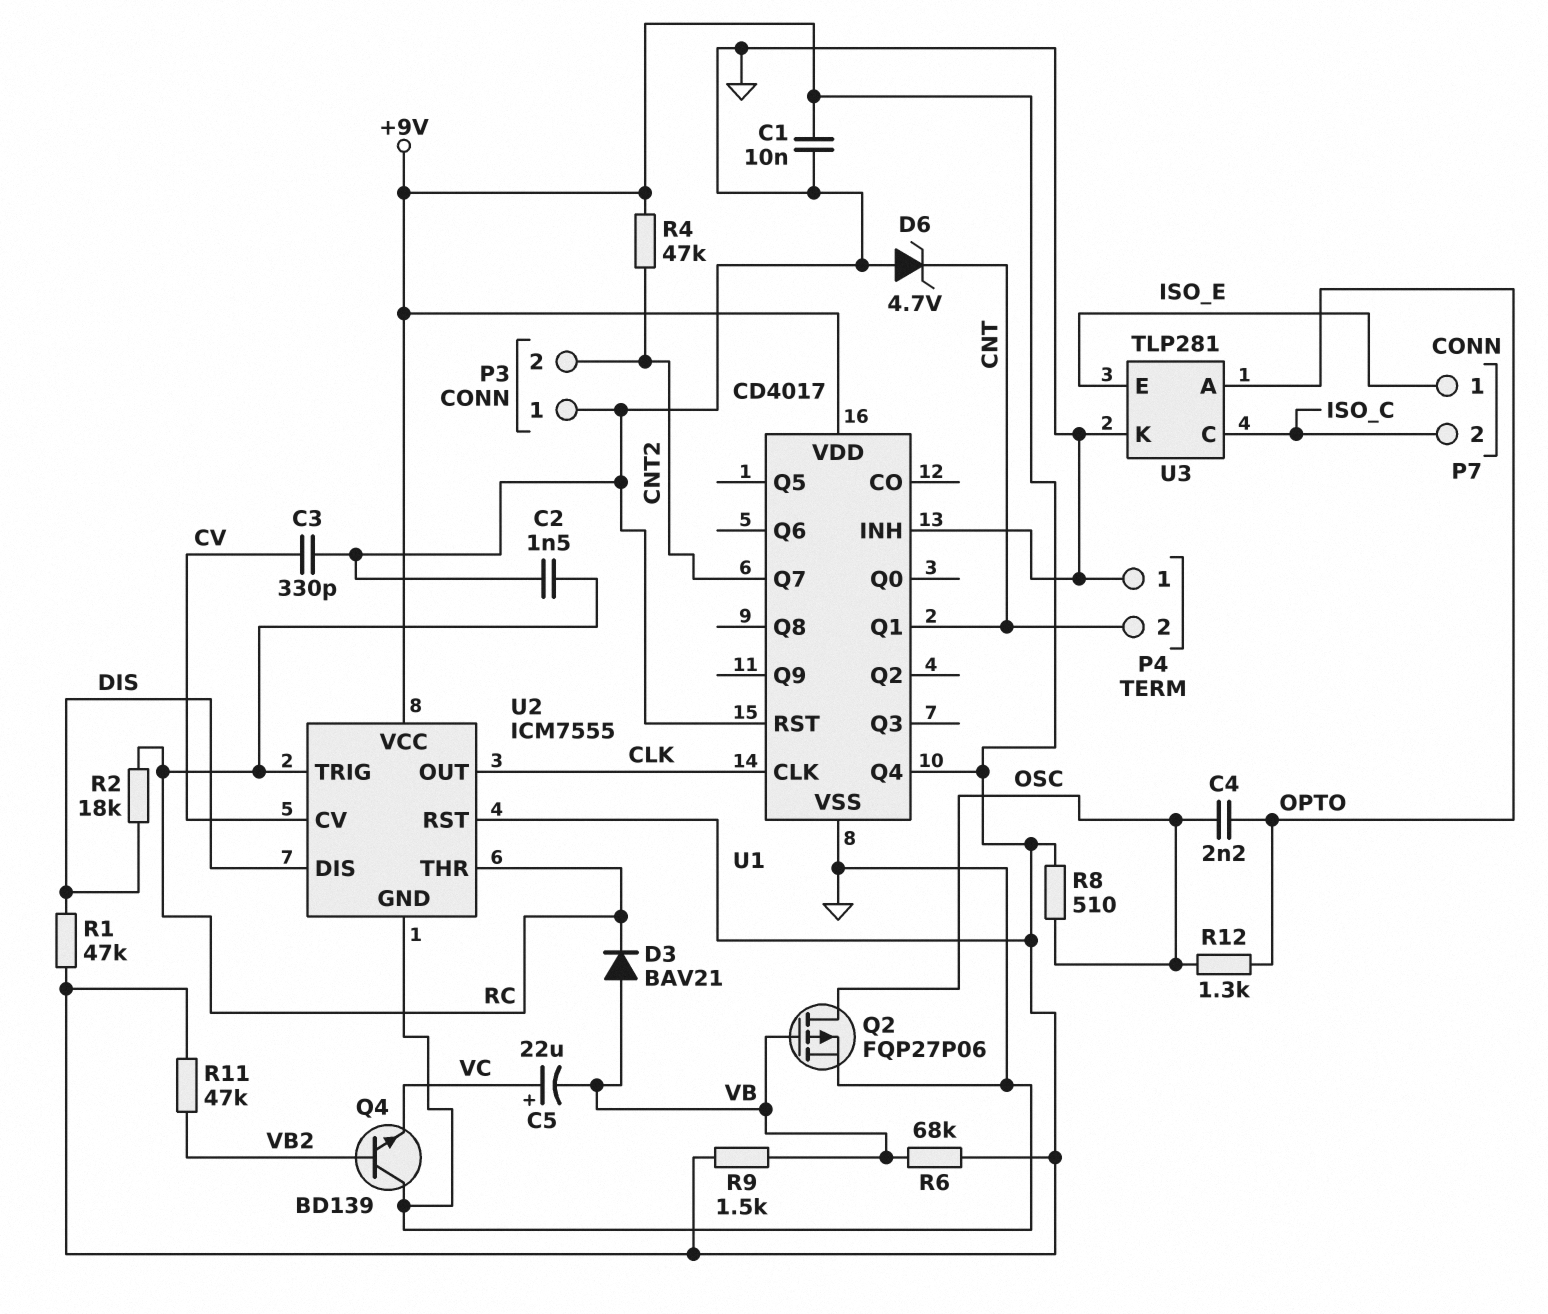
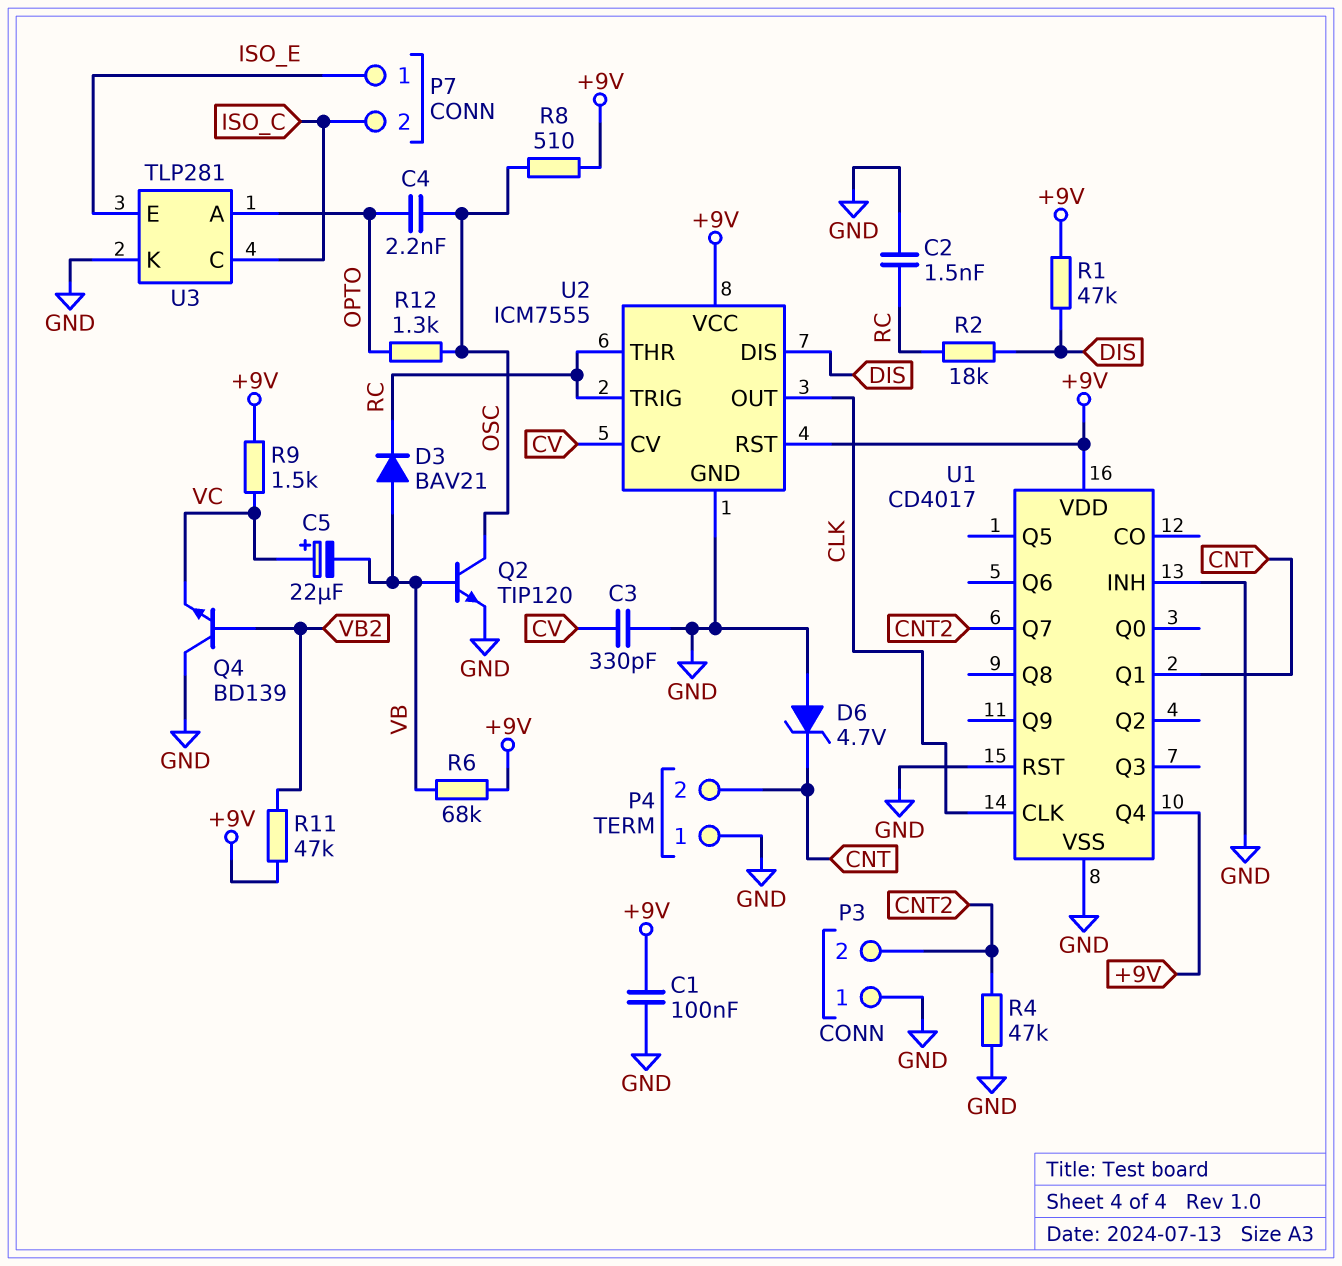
C1: 10nF (+9V, GND) -> 100nF (+9V, GND)
Q2: PMOS FQP27P06 (G VB, D OSC, S GND) -> NPN TIP120 (B VB, C OSC, E GND)
R4: 47k (+9V, CNT2) -> 47k (CNT2, GND)
R9: 1.5k (+9V, VB) -> 1.5k (+9V, VC)

